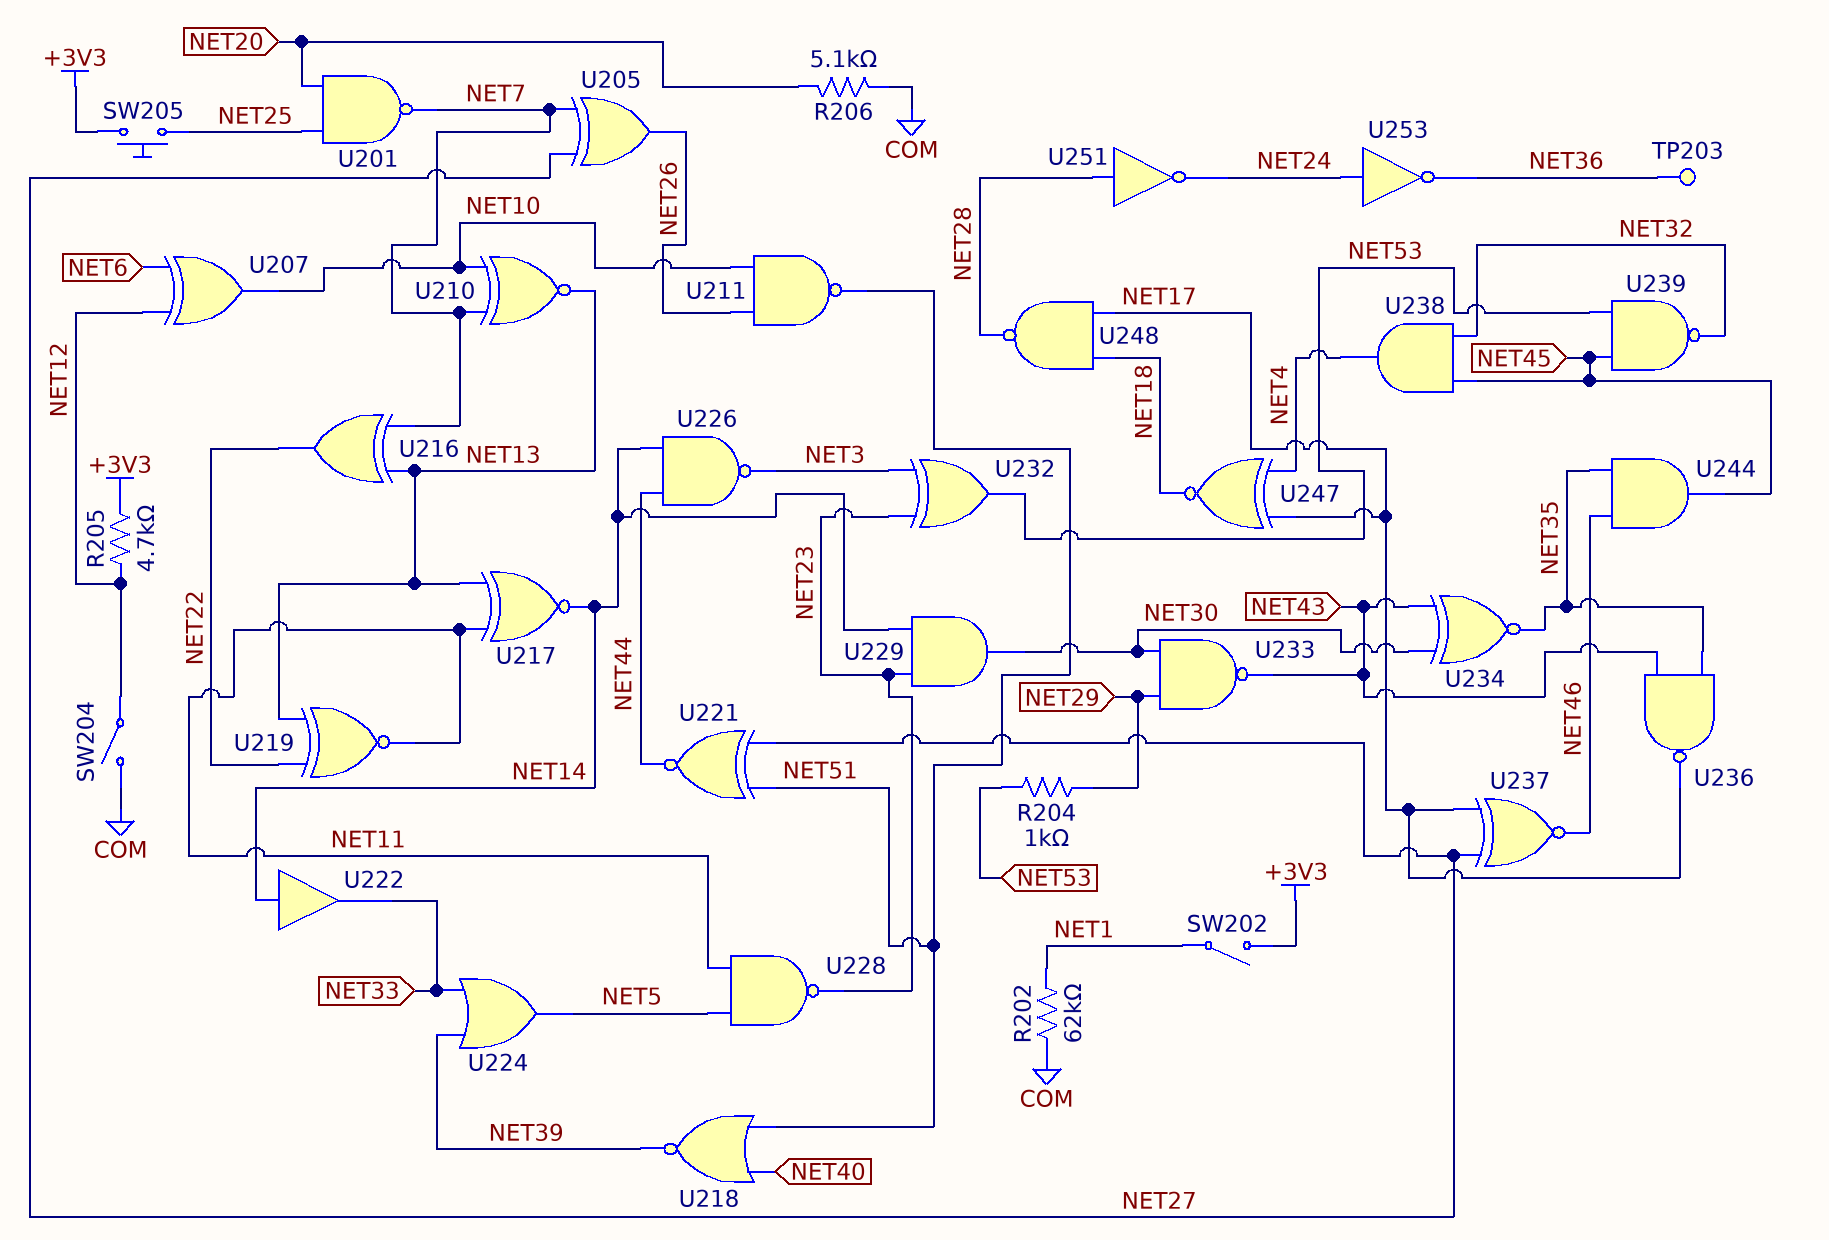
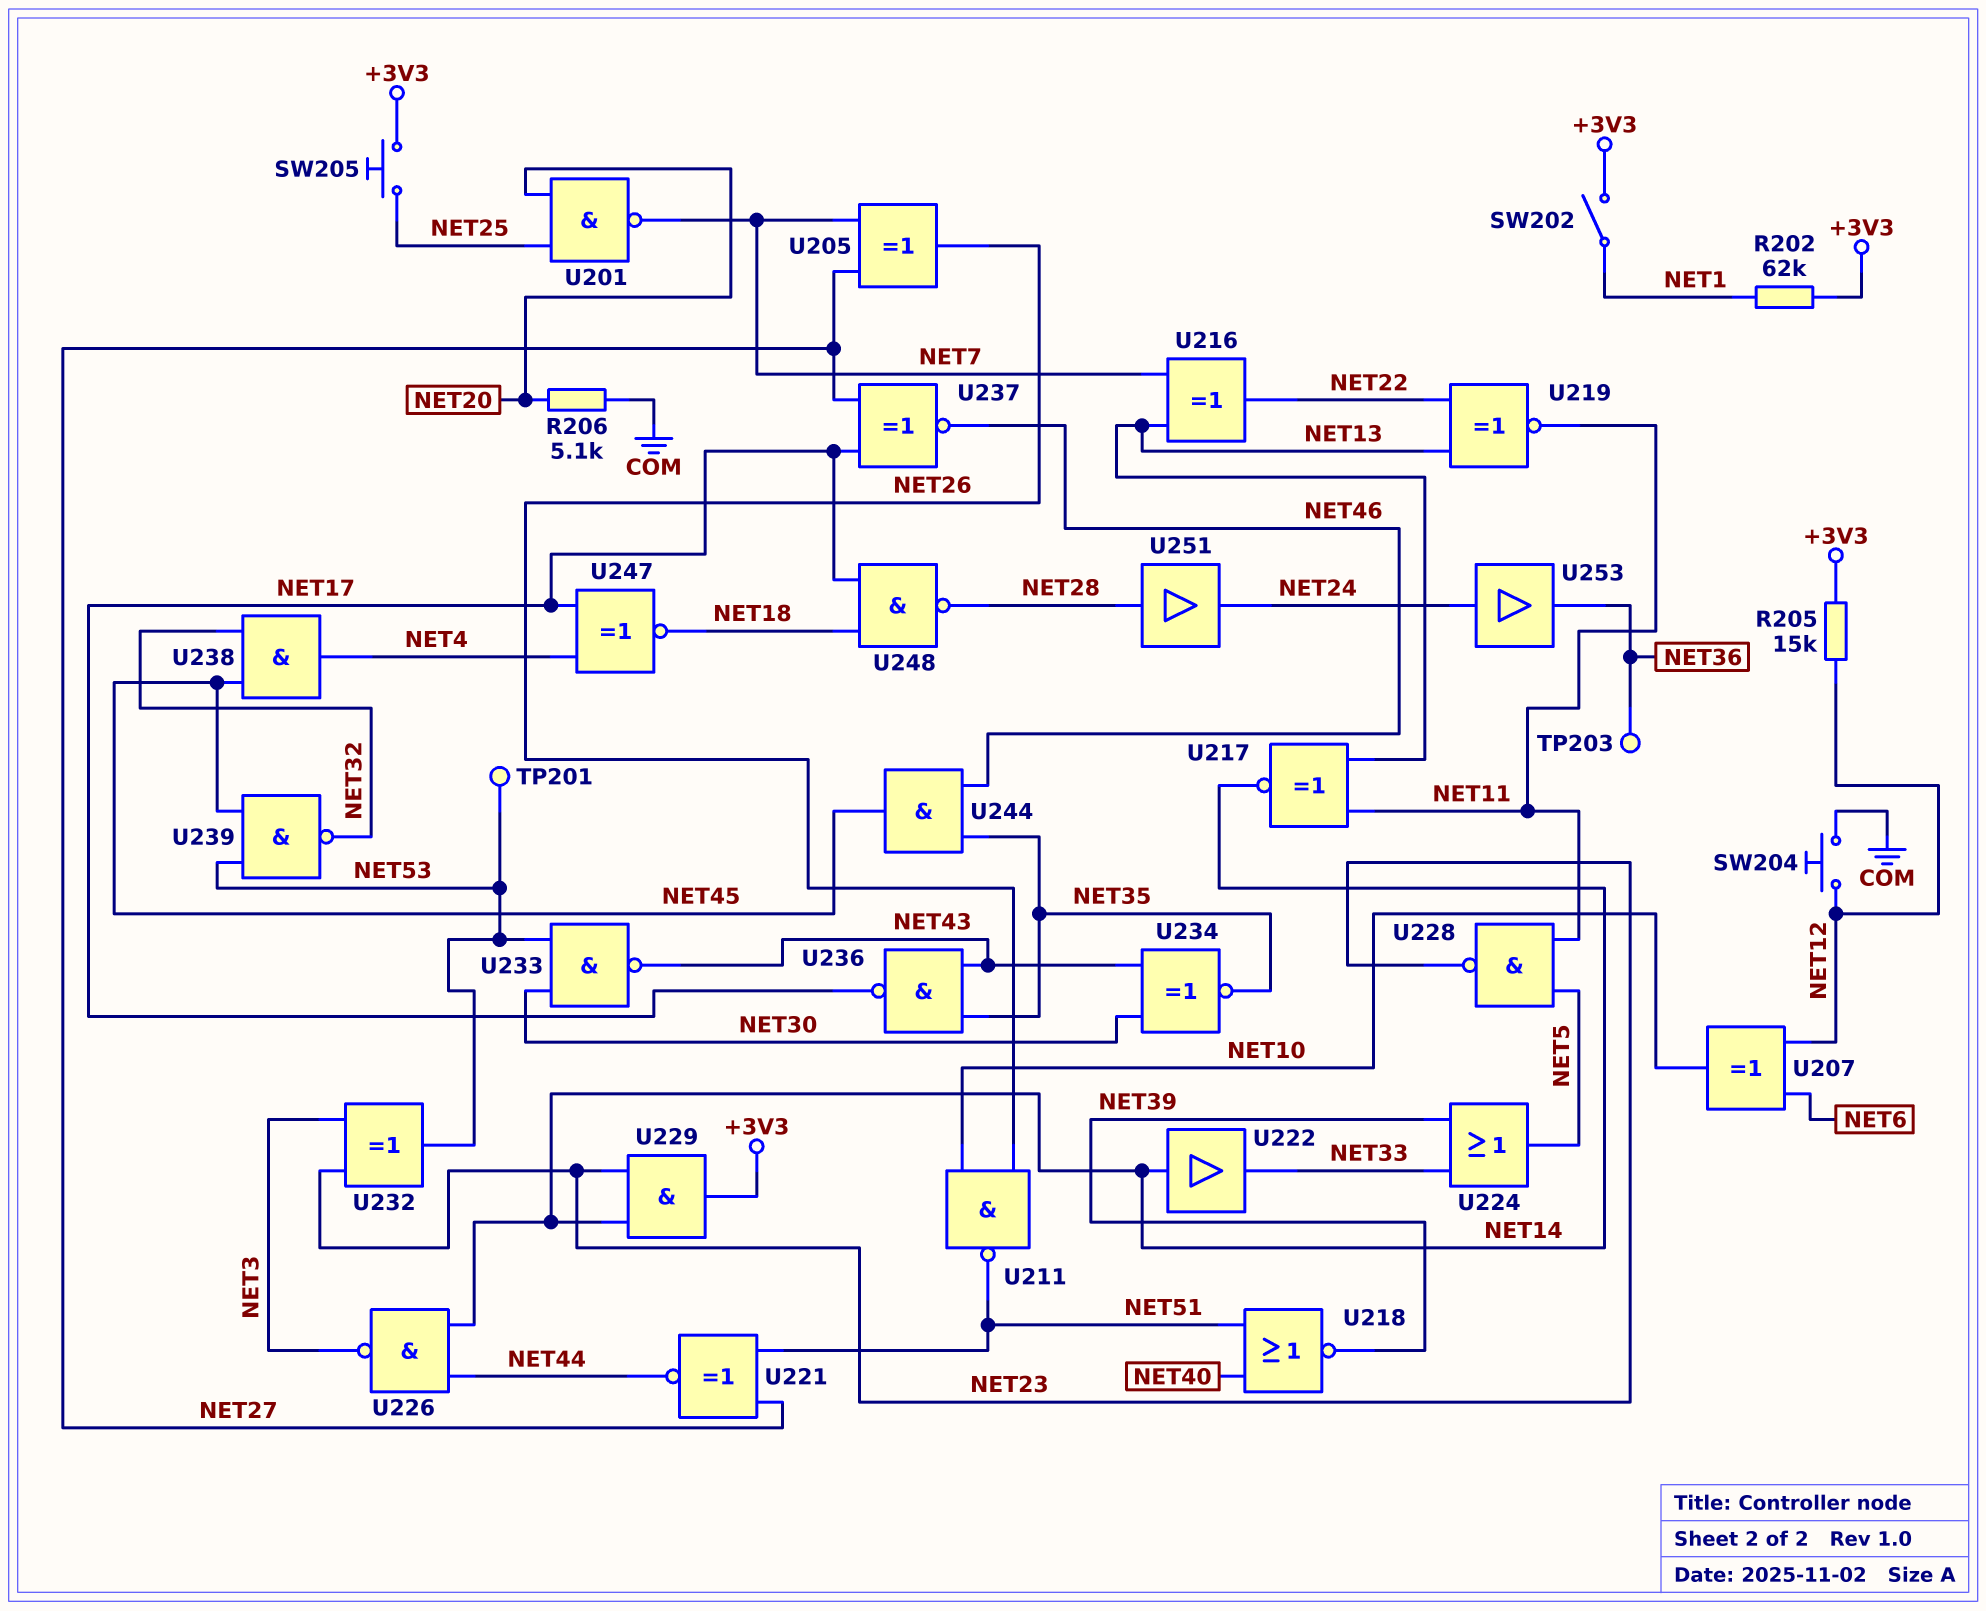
R202: 62k (COM, NET1) -> 62k (+3V3, NET1)
R204: 1k (NET29, NET53) -> none
R205: 4.7k (+3V3, NET12) -> 15k (+3V3, NET12)
SW204: switch (COM, NET12) -> button (COM, NET12)
TP201: none -> test point (NET53)
U210: XNOR (in NET7, in NET10, out NET13) -> none
U229: AND (in NET14, in NET23, out NET30) -> AND (in NET14, in NET23, out +3V3)
U233: NAND (in NET29, in NET30, out NET43) -> NAND (in NET30, in NET53, out NET43)
U251: NOT (in NET28, out NET24) -> buffer (in NET28, out NET24)
U253: NOT (in NET24, out NET36) -> buffer (in NET24, out NET36)

